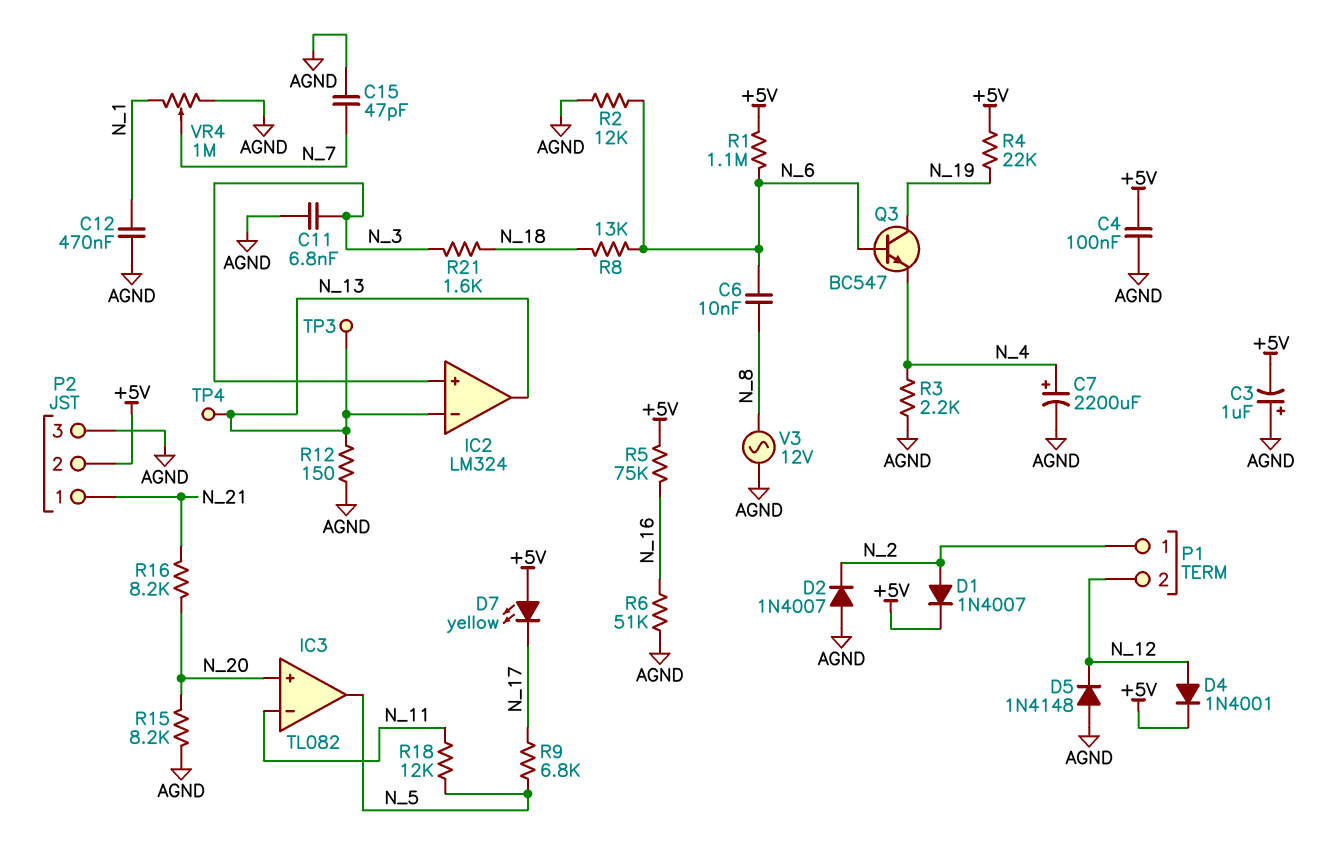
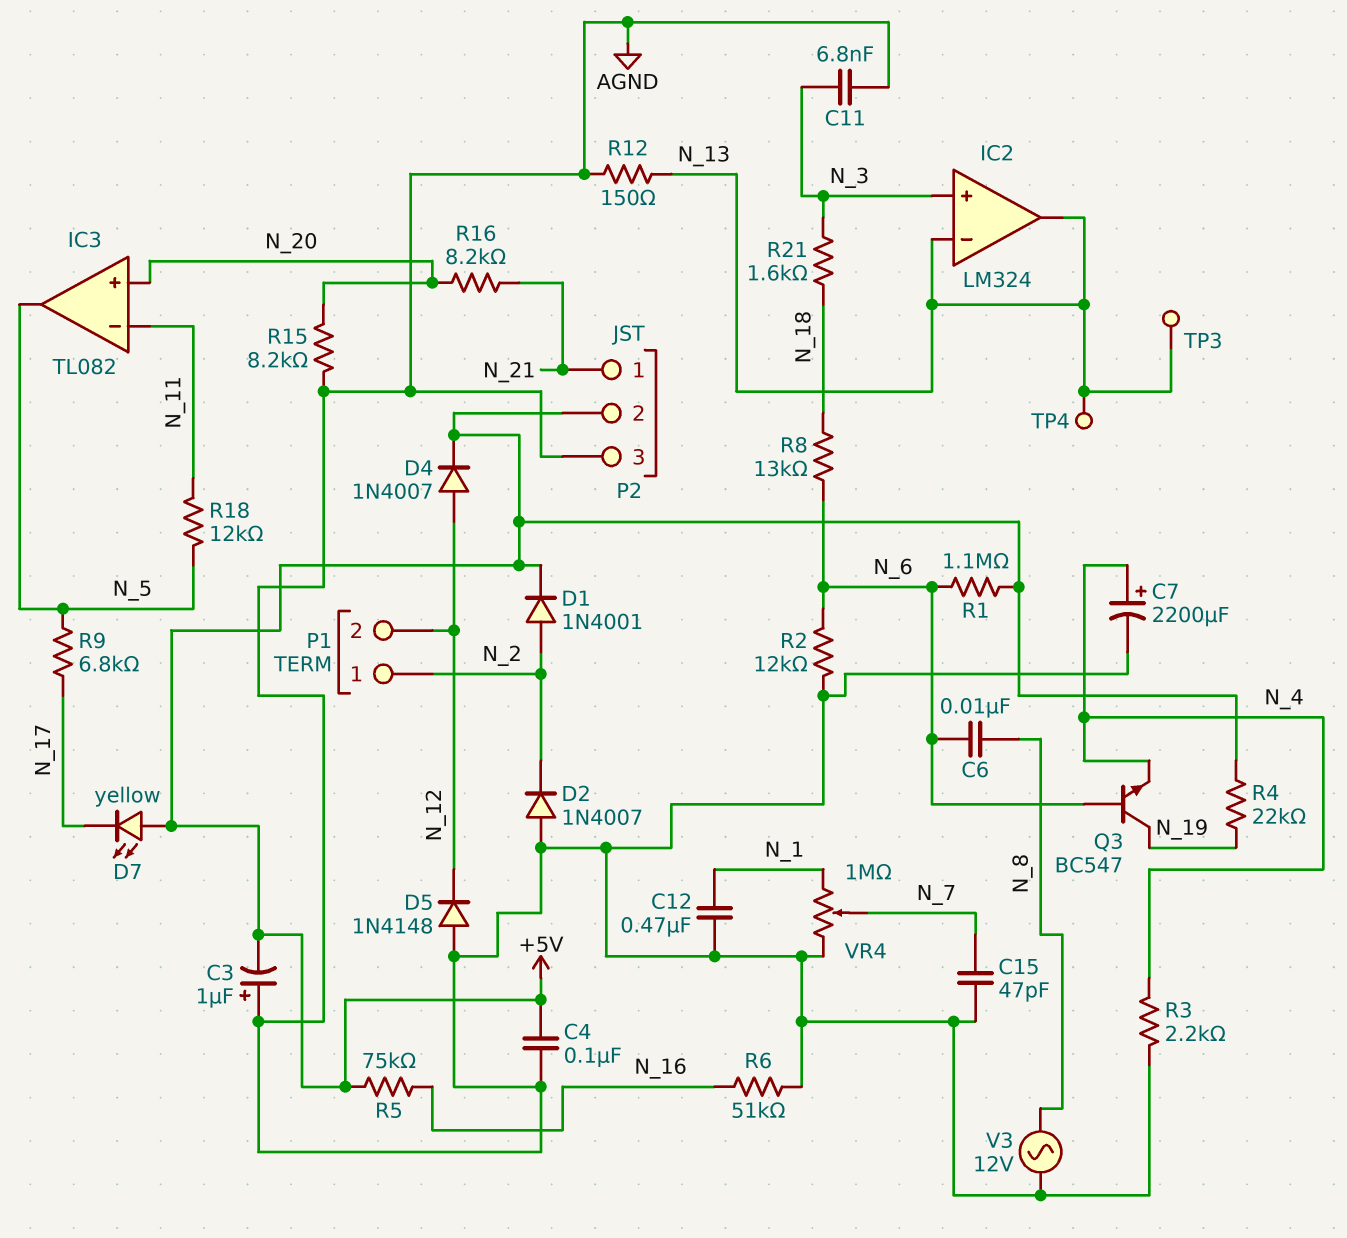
D1: diode 1N4007 (A N_2, K +5V) -> diode 1N4001 (A N_2, K +5V)
D4: diode 1N4001 (A N_12, K +5V) -> diode 1N4007 (A N_12, K +5V)

